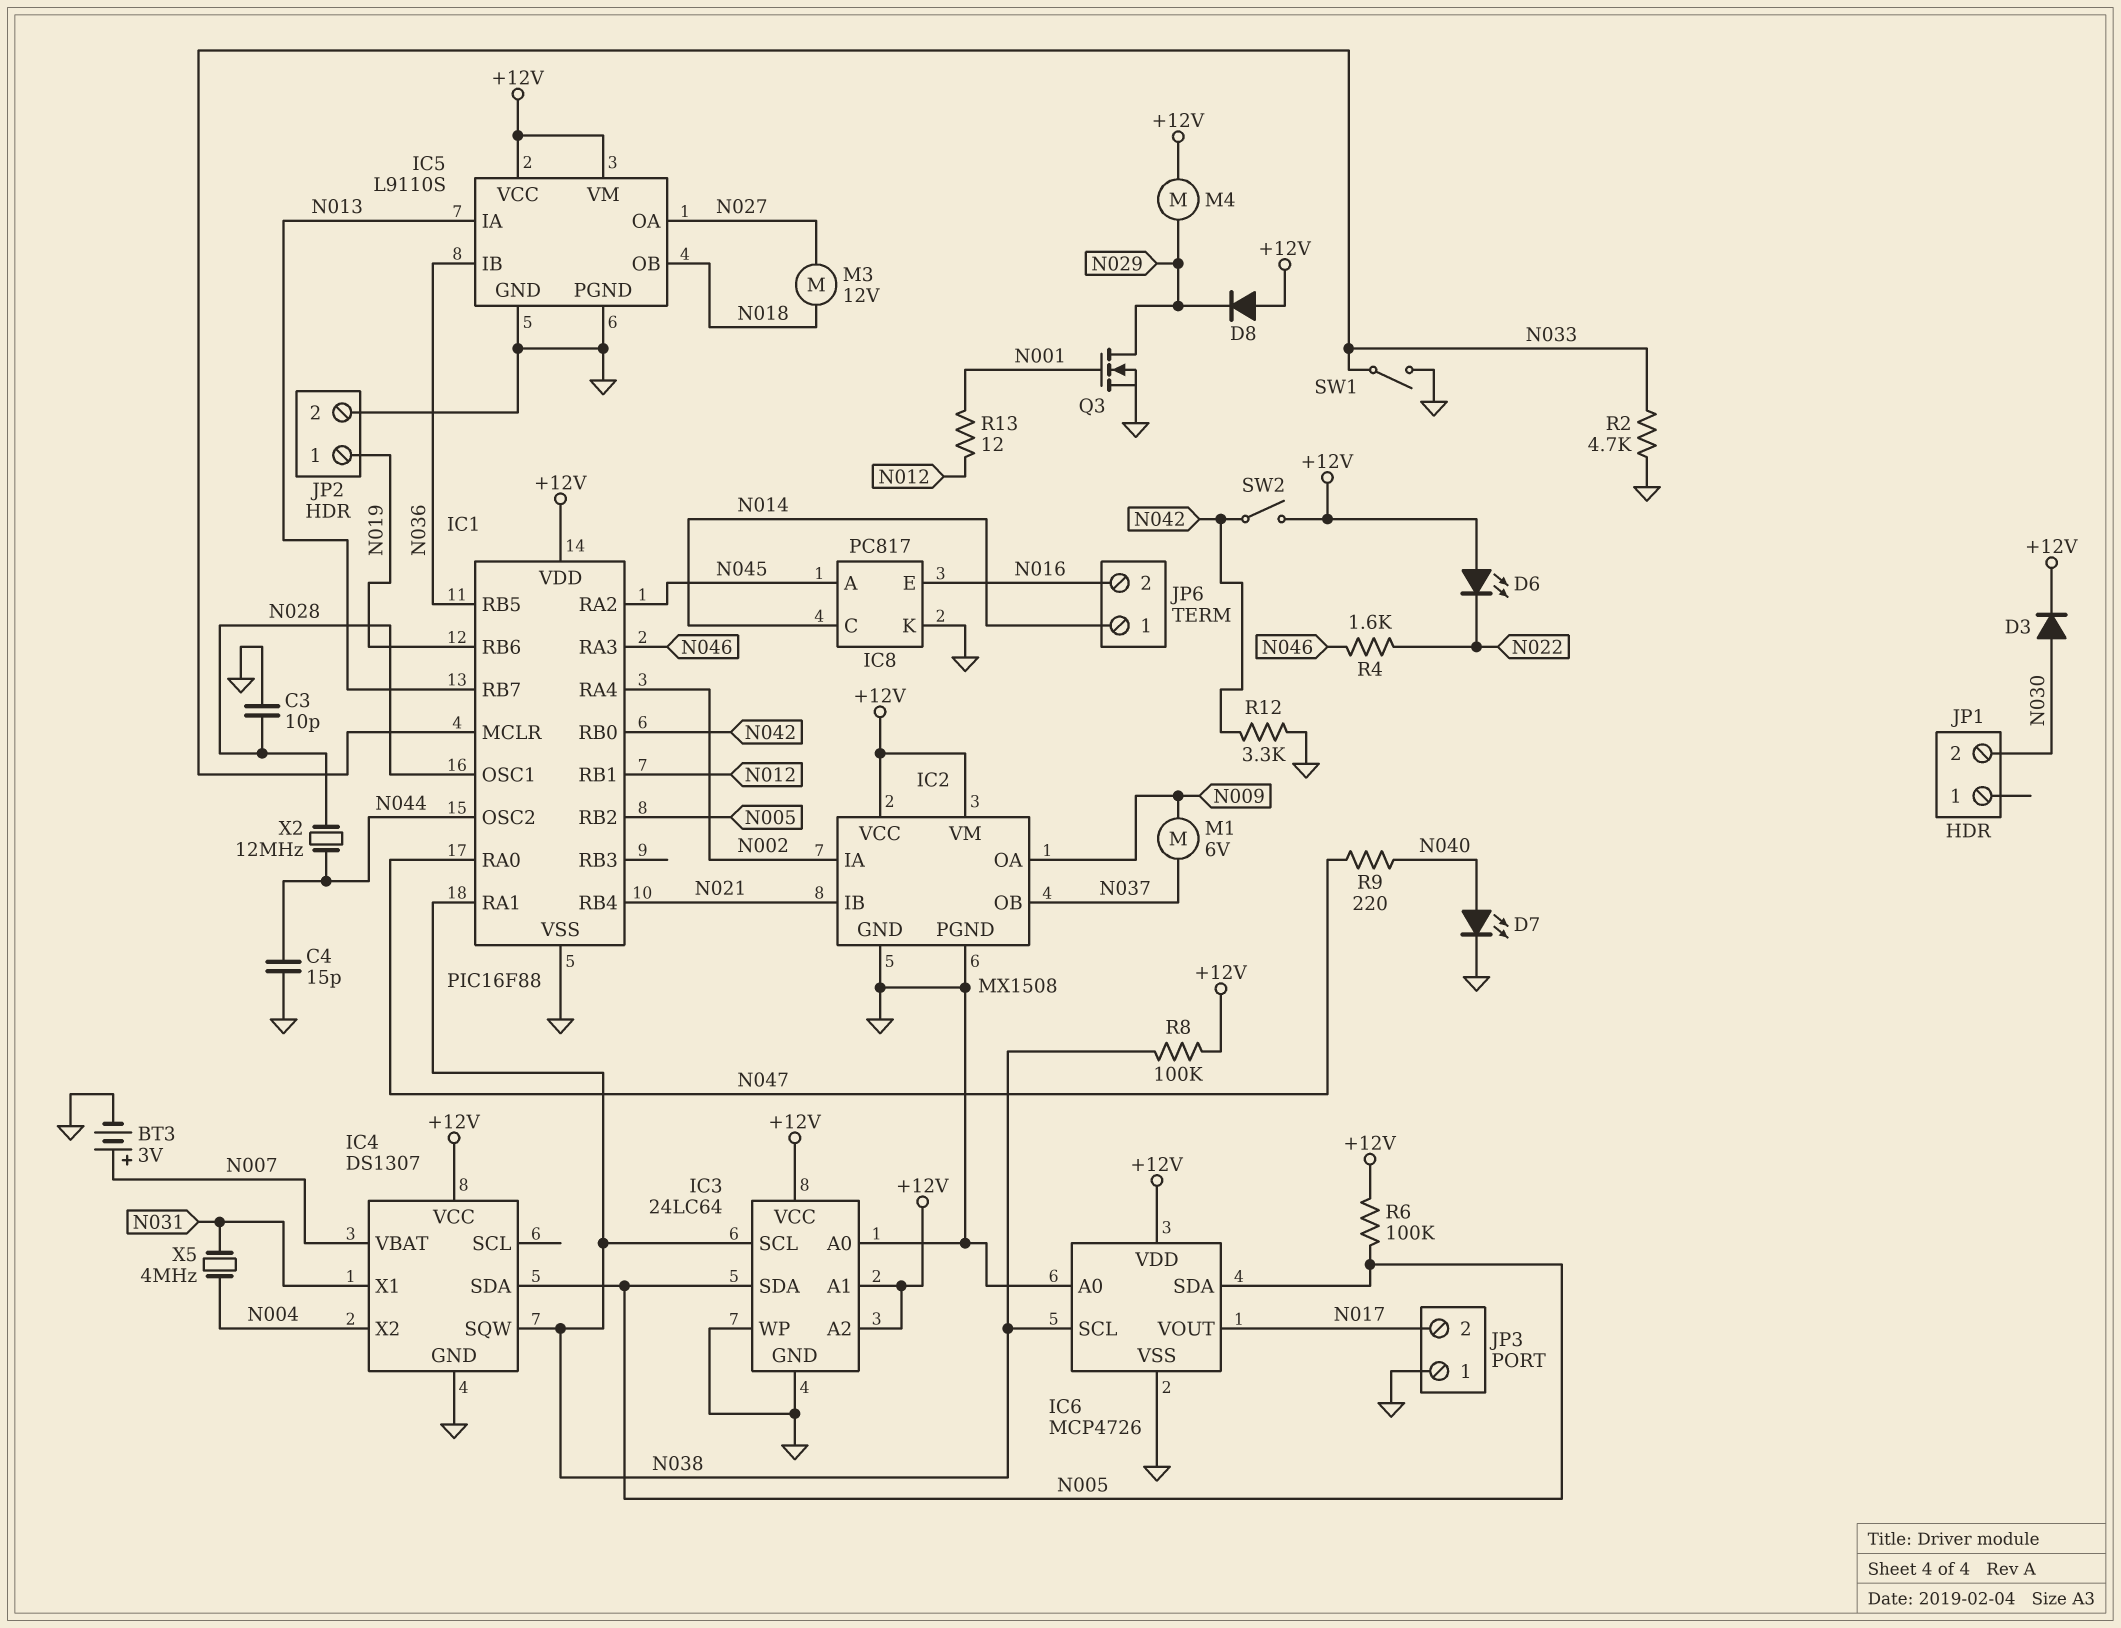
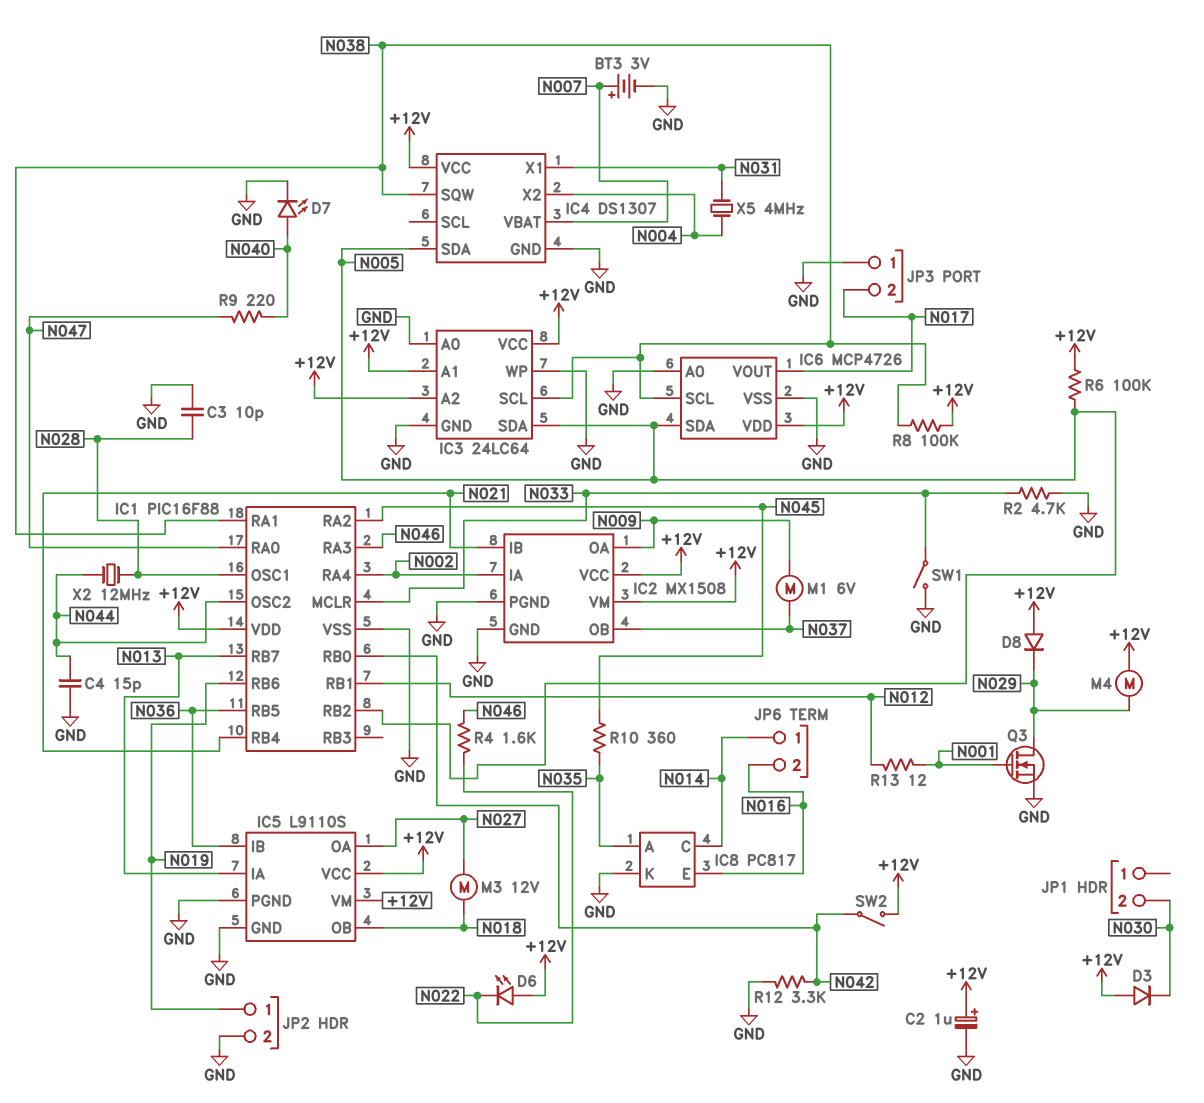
C2: none -> 1uF (plus +12V, minus GND)
D3: diode (A N030, K +12V) -> diode (A +12V, K N030)
IC8 pin A: N045 -> N035
R10: none -> 360 (N035, N045)

